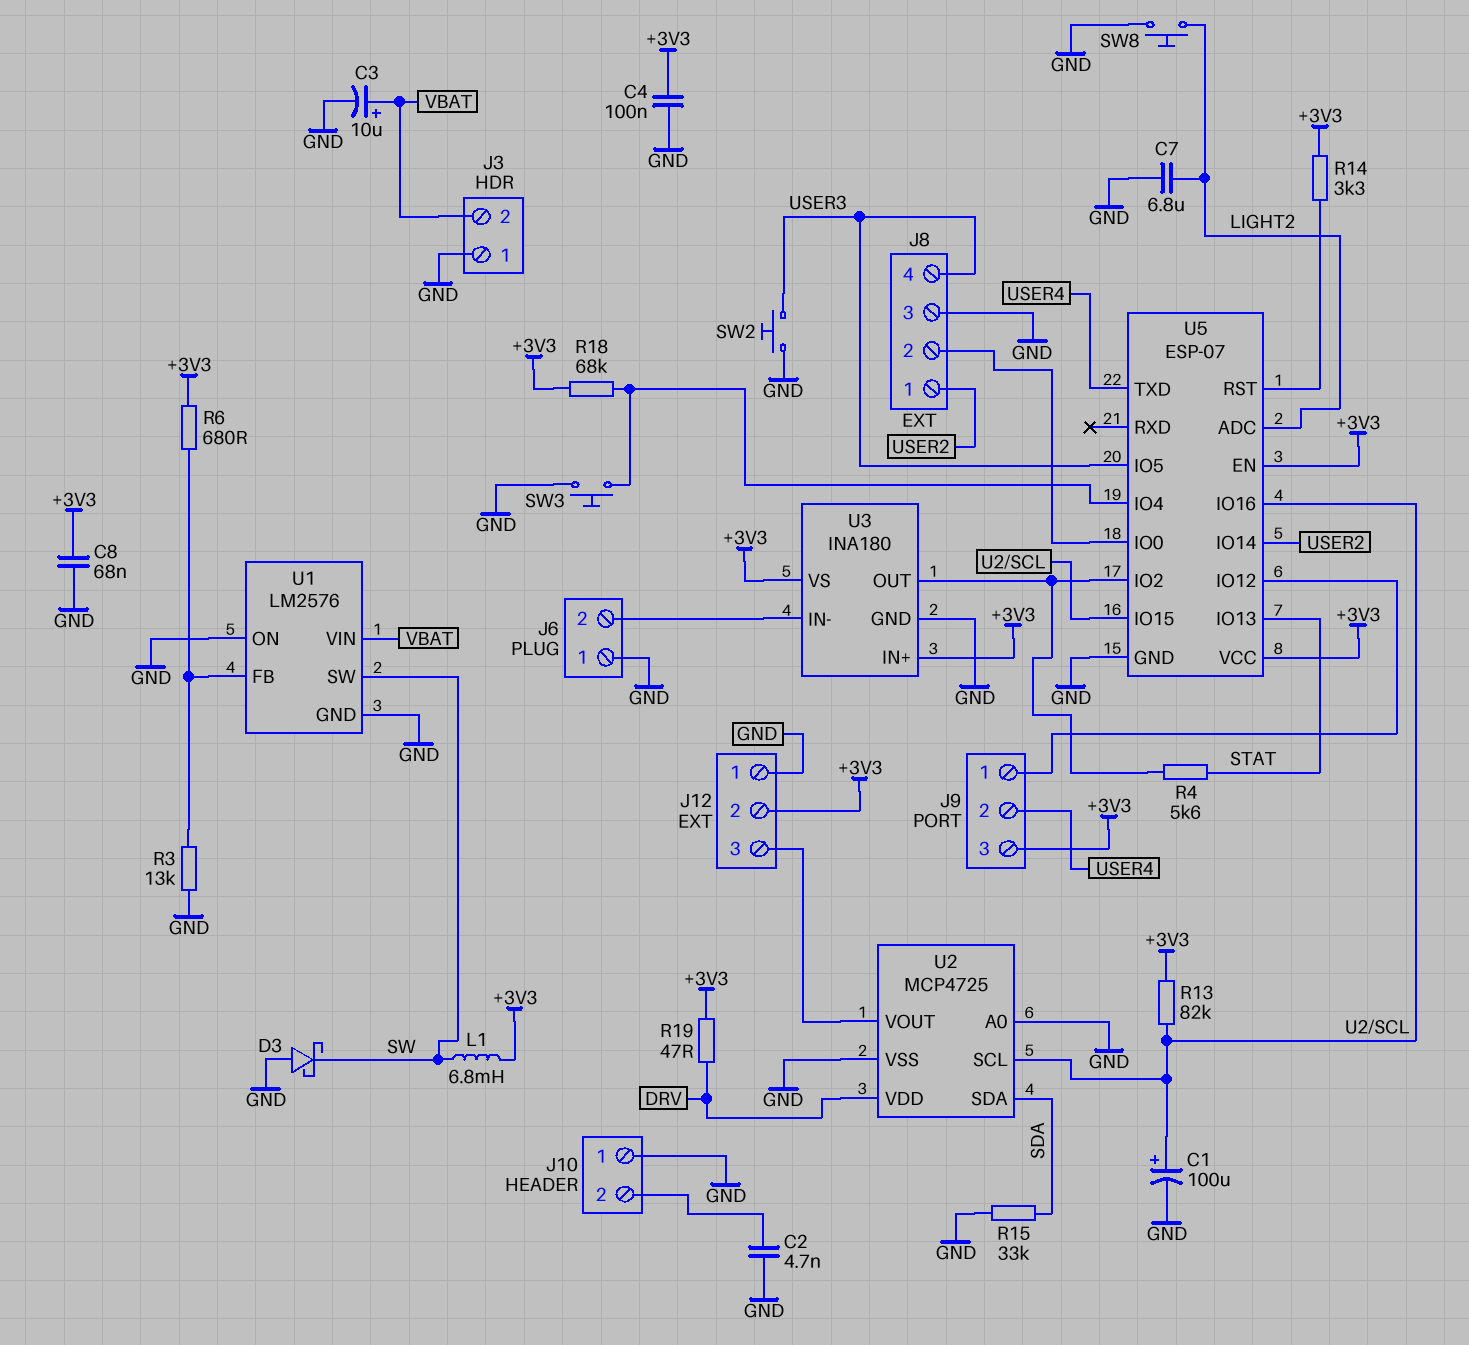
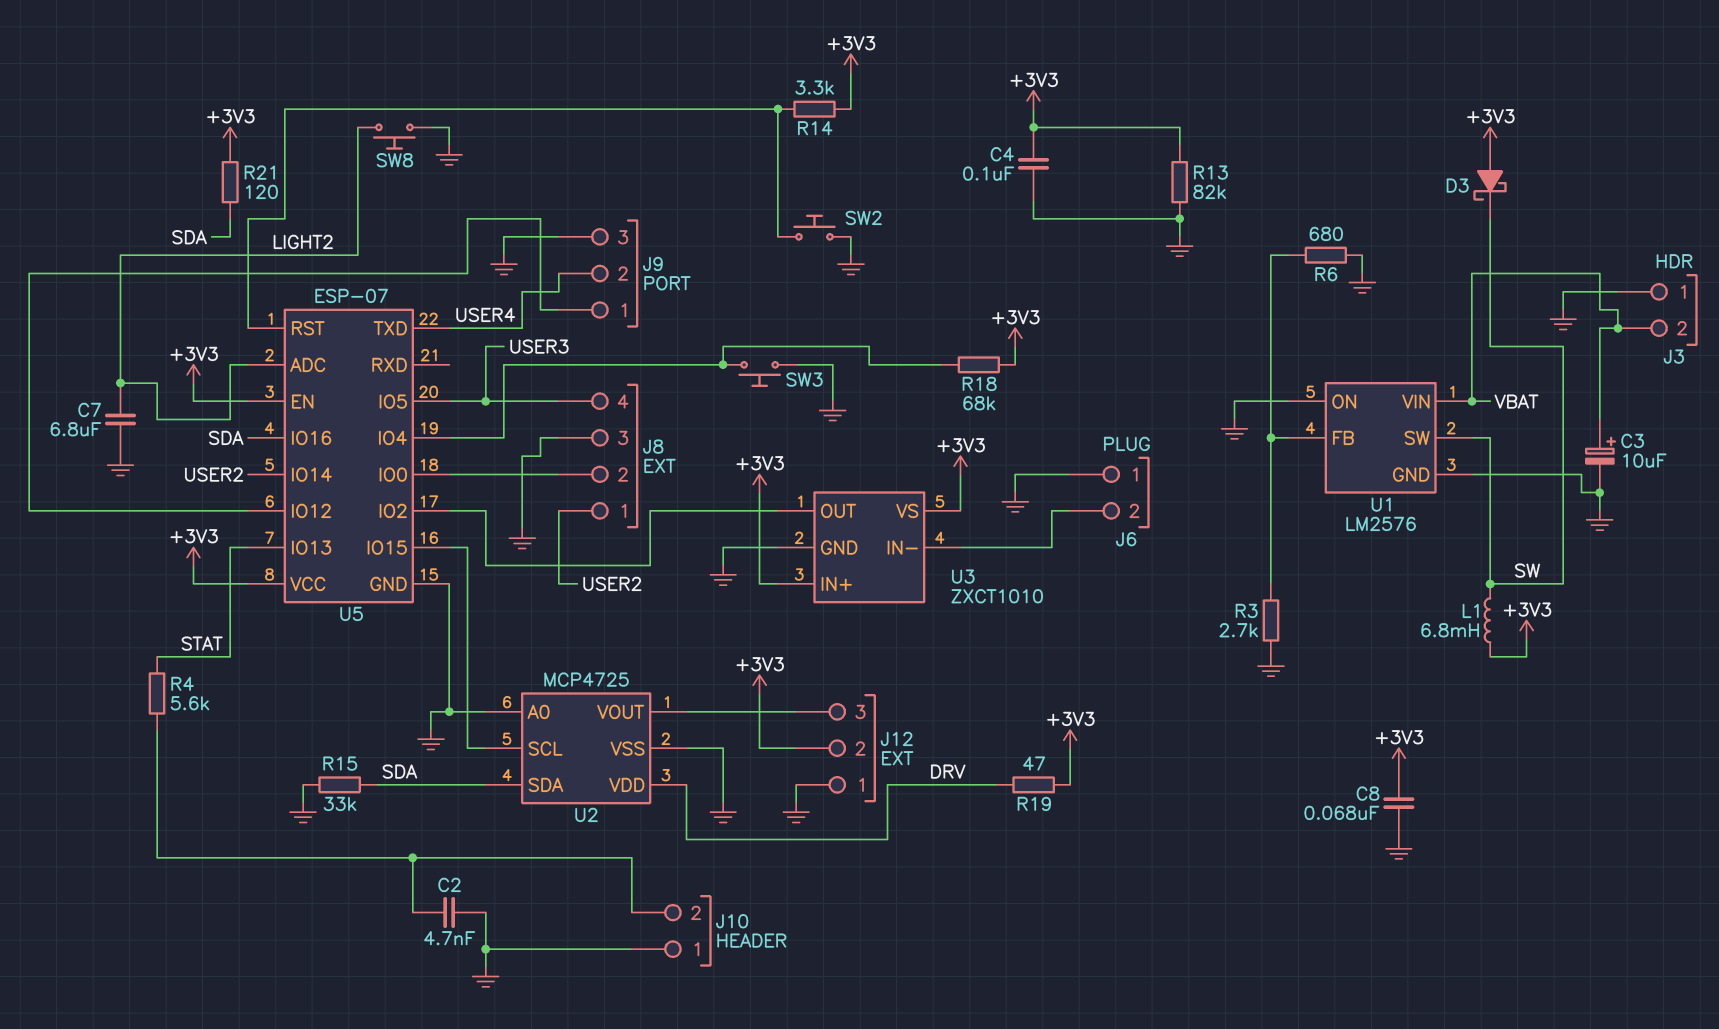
C1: 100uF (plus U2/SCL, minus GND) -> none
D3: schottky (A GND, K SW) -> schottky (A +3V3, K SW)
J9 pin 3: +3V3 -> GND
R3: 13k (GND, U1/FB) -> 2.7k (GND, U1/FB)
R4: 5.6k (STAT, U3/OUT) -> 5.6k (J10/2, STAT)
R6: 680 (+3V3, U1/FB) -> 680 (GND, U1/FB)
R13: 82k (+3V3, U2/SCL) -> 82k (+3V3, GND)
R21: none -> 120 (+3V3, SDA)
SW2: button (GND, USER3) -> button (GND, U5/RST)
U3: INA180 -> ZXCT1010
U5 pin IO16: U2/SCL -> SDA

